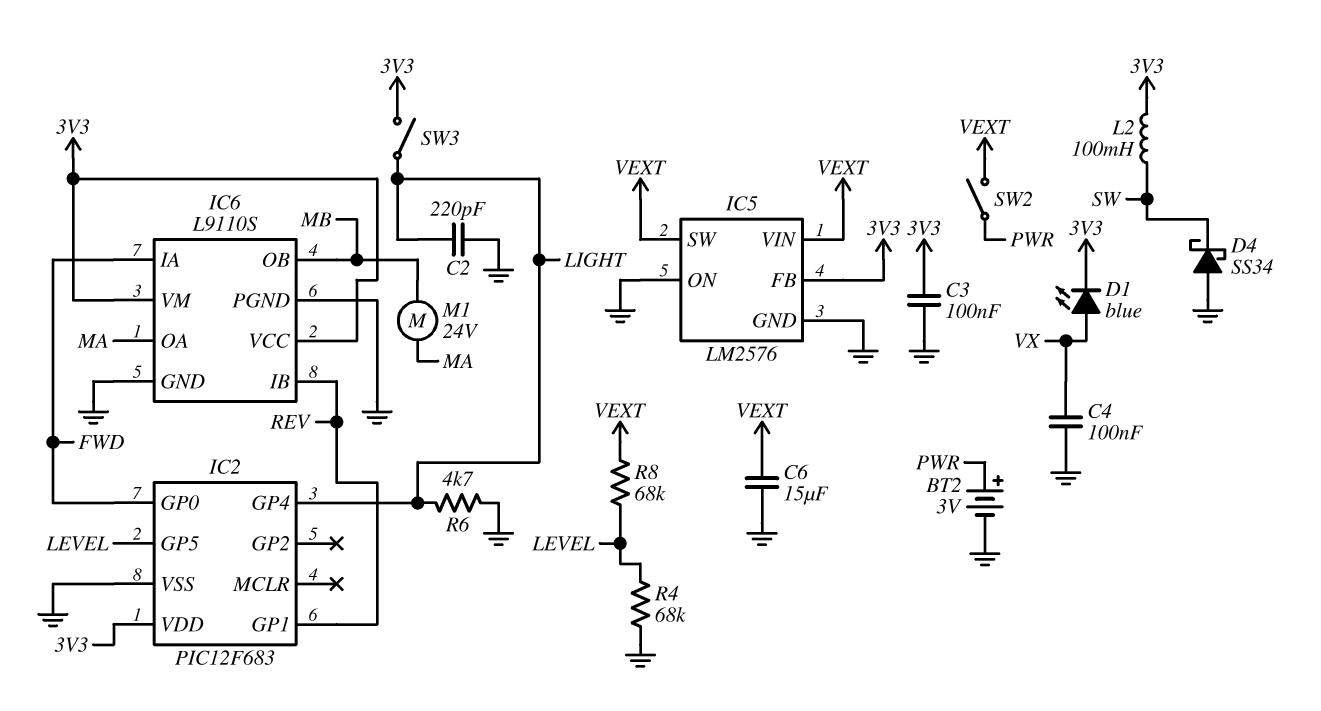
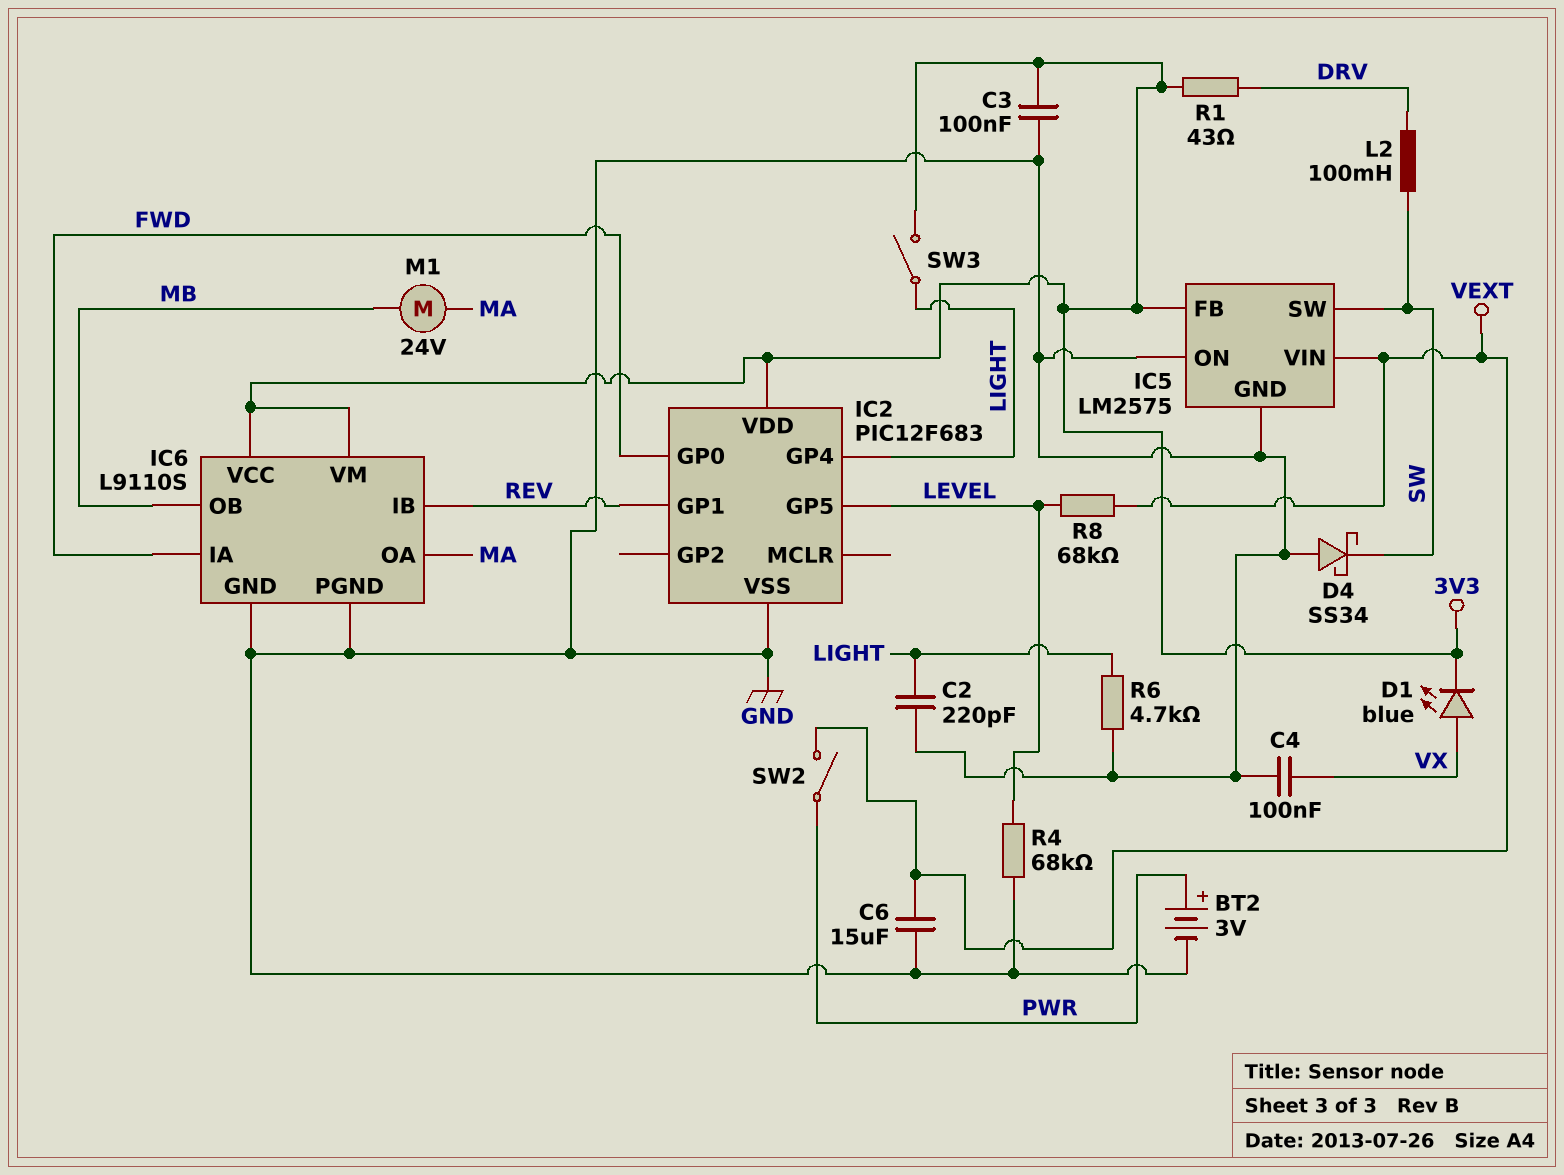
IC5: LM2576 -> LM2575
IC5 pin SW: VEXT -> SW
L2: 100mH (3V3, SW) -> 100mH (DRV, SW)
R1: none -> 43 (3V3, DRV)

